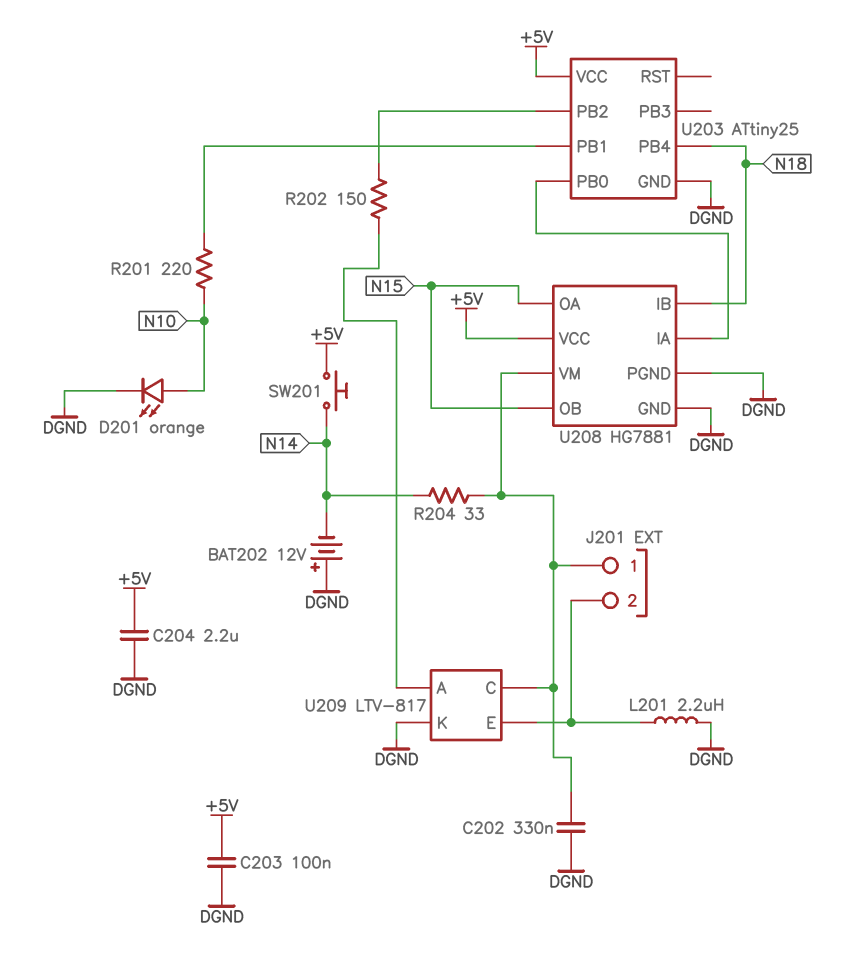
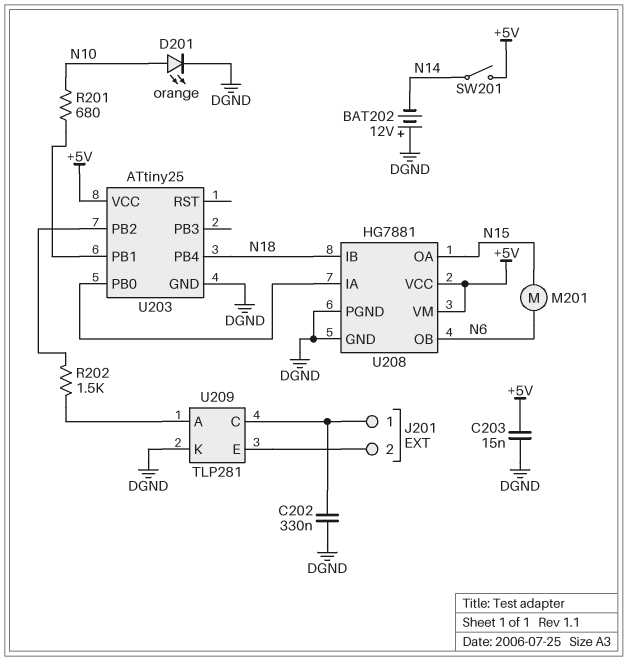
C203: 100nF (+5V, DGND) -> 15nF (+5V, DGND)
C204: 2.2uF (+5V, DGND) -> none
L201: 2.2uH (DGND, J201/2) -> none
M201: none -> motor (N6, N15)
R201: 220 (N10, U203/PB1) -> 680 (N10, U203/PB1)
R202: 150 (U203/PB2, U209/A) -> 1.5k (U203/PB2, U209/A)
R204: 33 (J201/1, N14) -> none
SW201: button (+5V, N14) -> switch (+5V, N14)
U208 pin OB: N15 -> N6
U208 pin VM: J201/1 -> +5V
U209: LTV-817 -> TLP281

